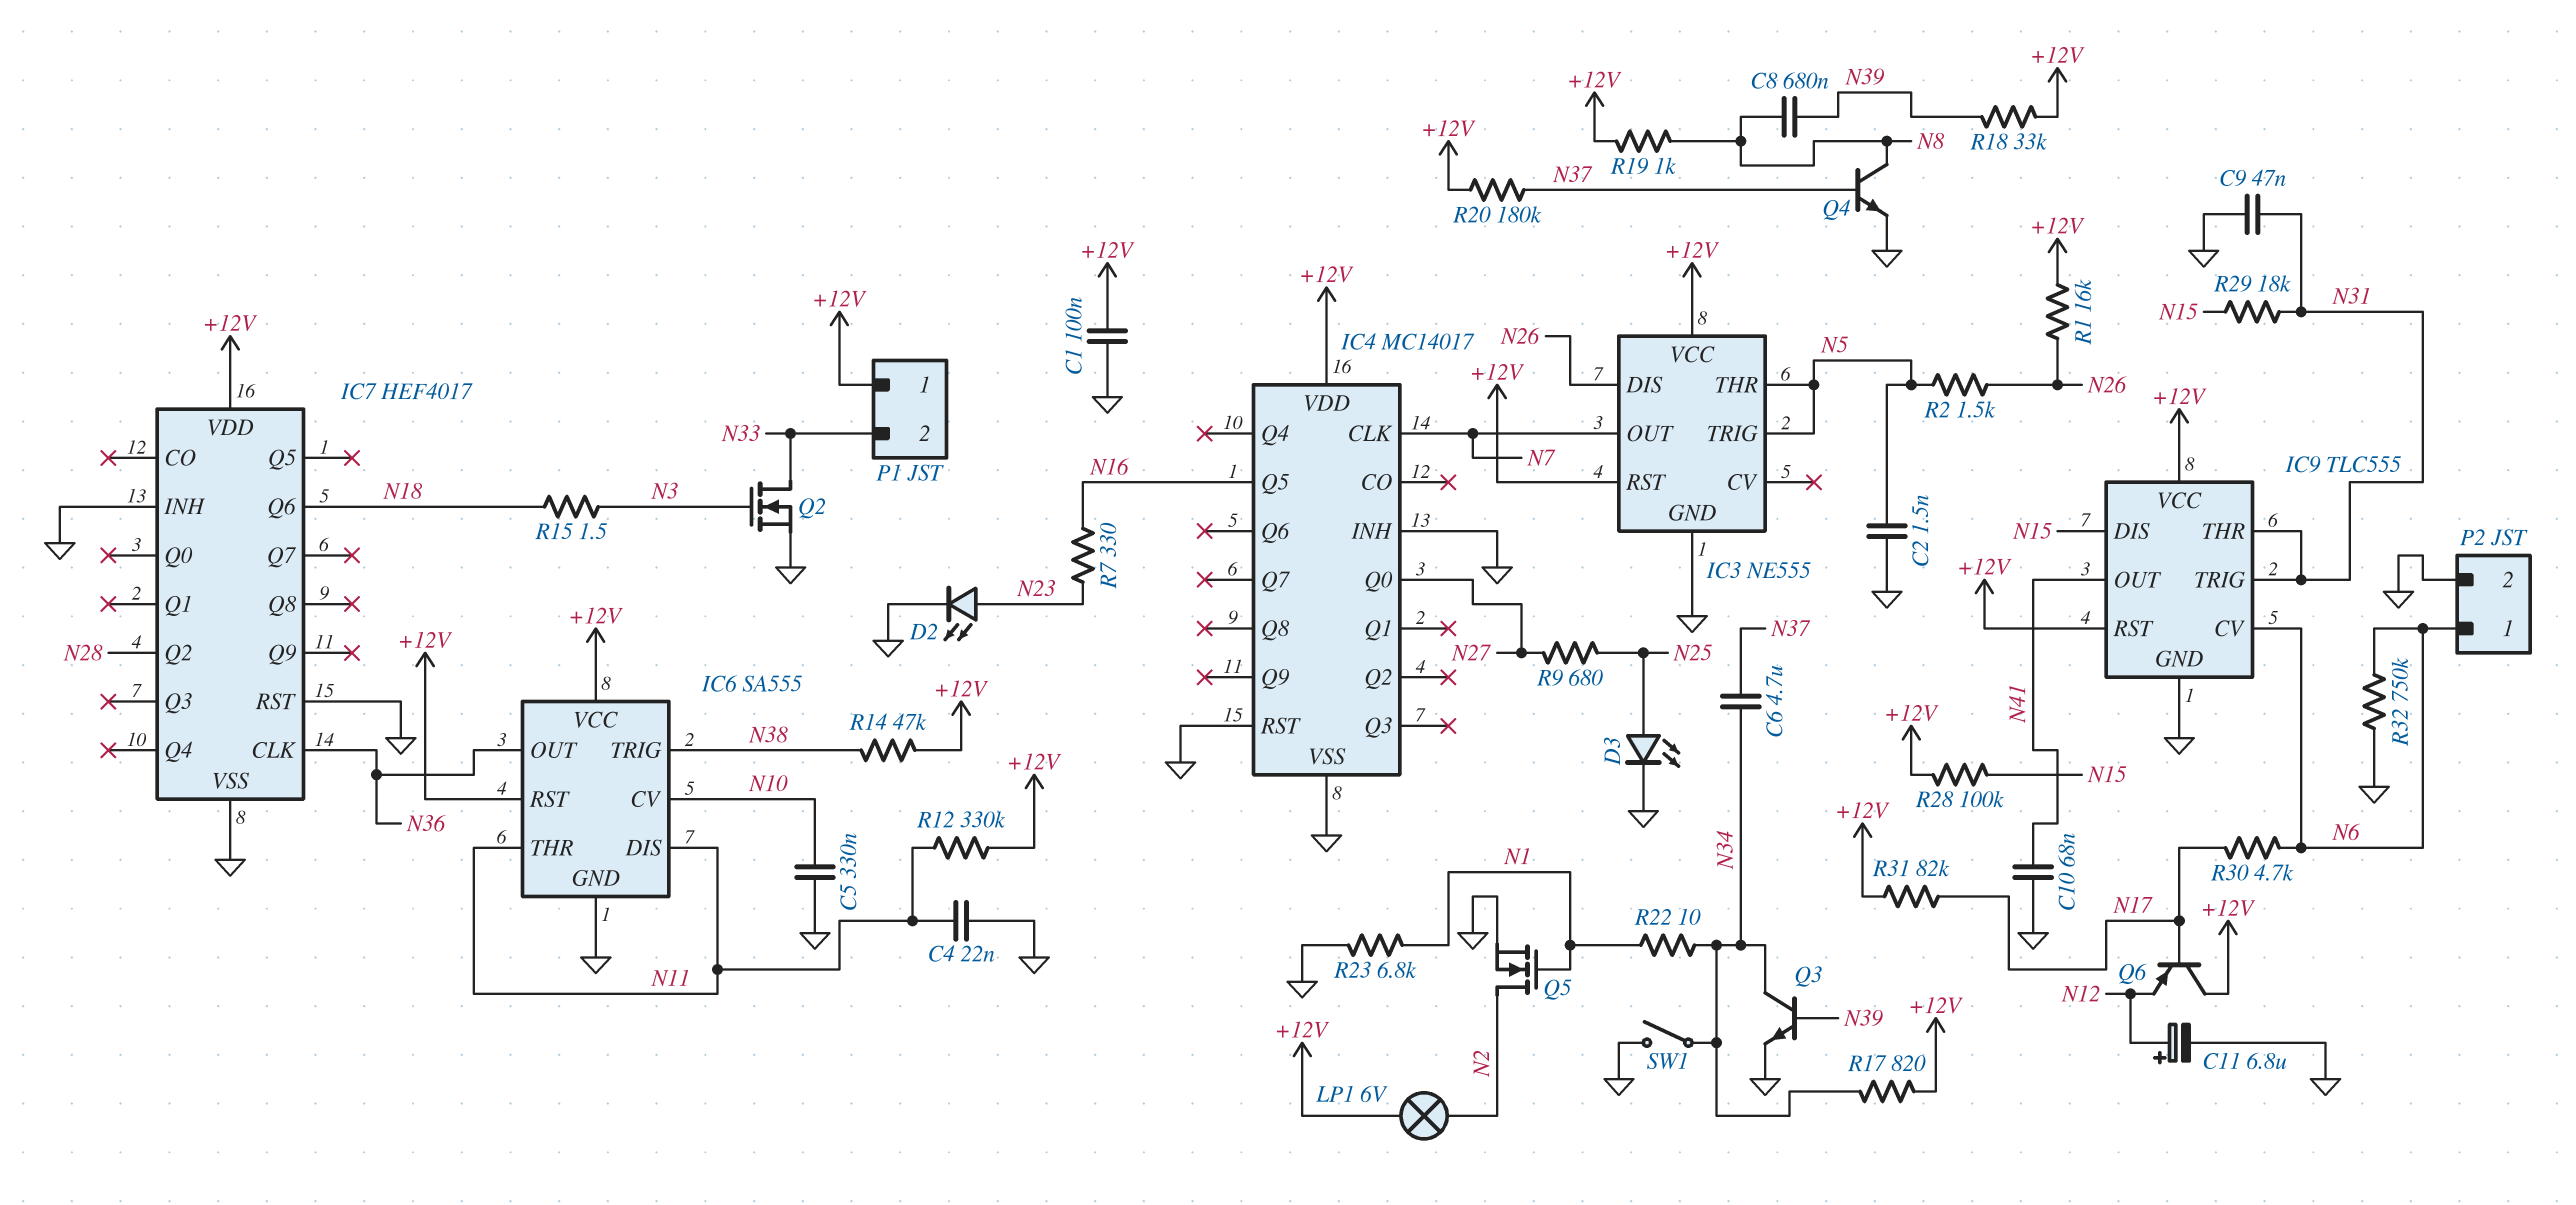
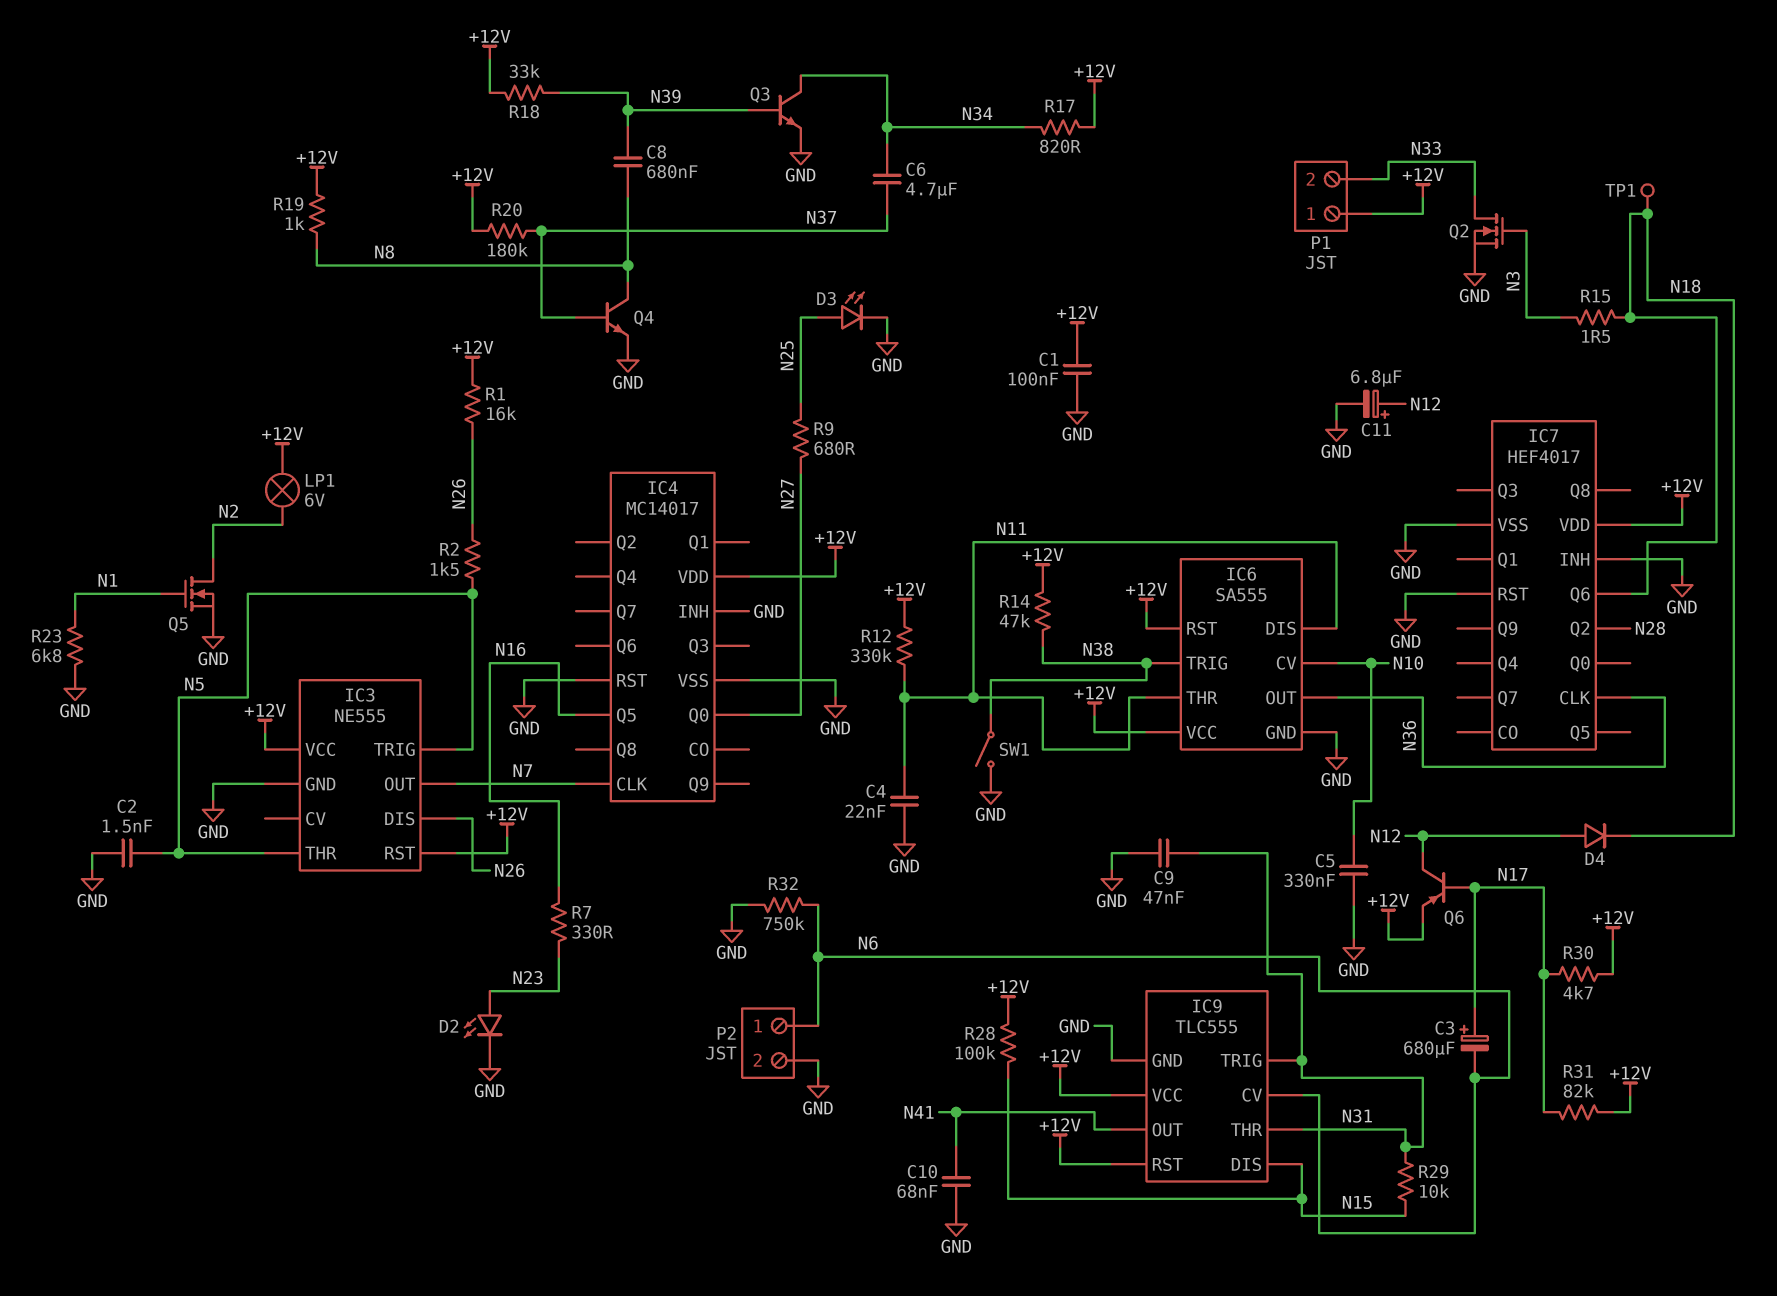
C3: none -> 680uF (plus N17, minus N6)
D4: none -> diode (A N12, K N18)
Q6: PNP (B N17, C +12V, E N12) -> PNP (B N17, C N12, E +12V)
R22: 10 (N1, N34) -> none
R29: 18k (N15, N31) -> 10k (N15, N31)
R30: 4.7k (N6, N17) -> 4.7k (+12V, N17)
SW1: switch (GND, N34) -> switch (GND, N38)
TP1: none -> test point (N18)

